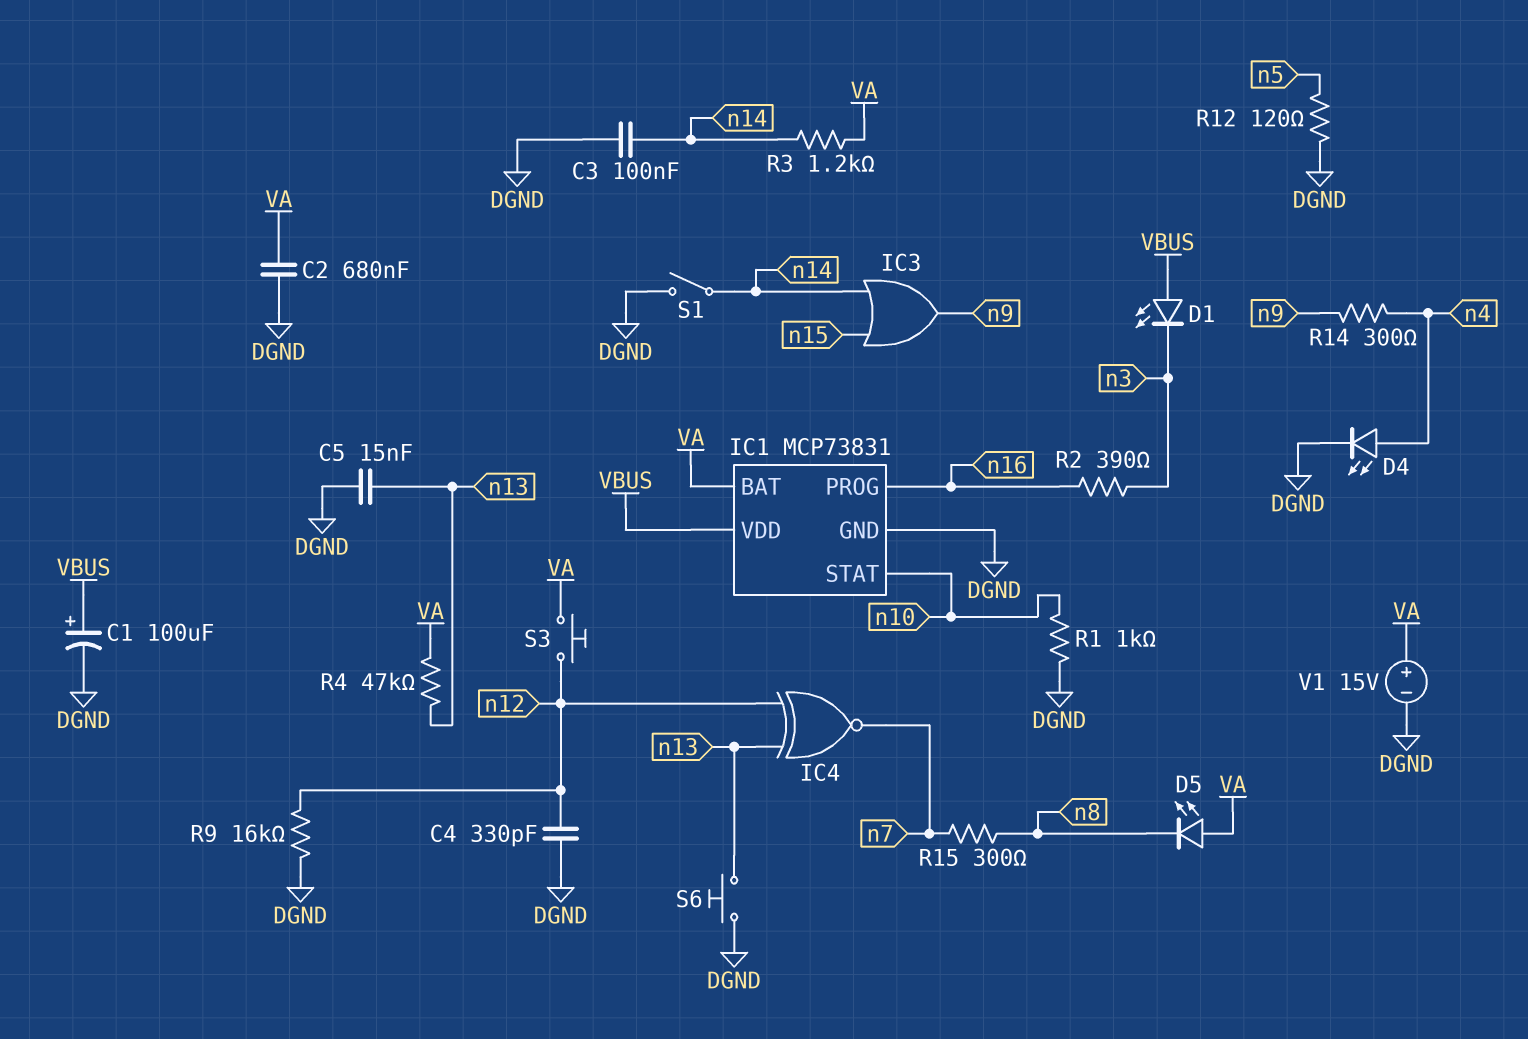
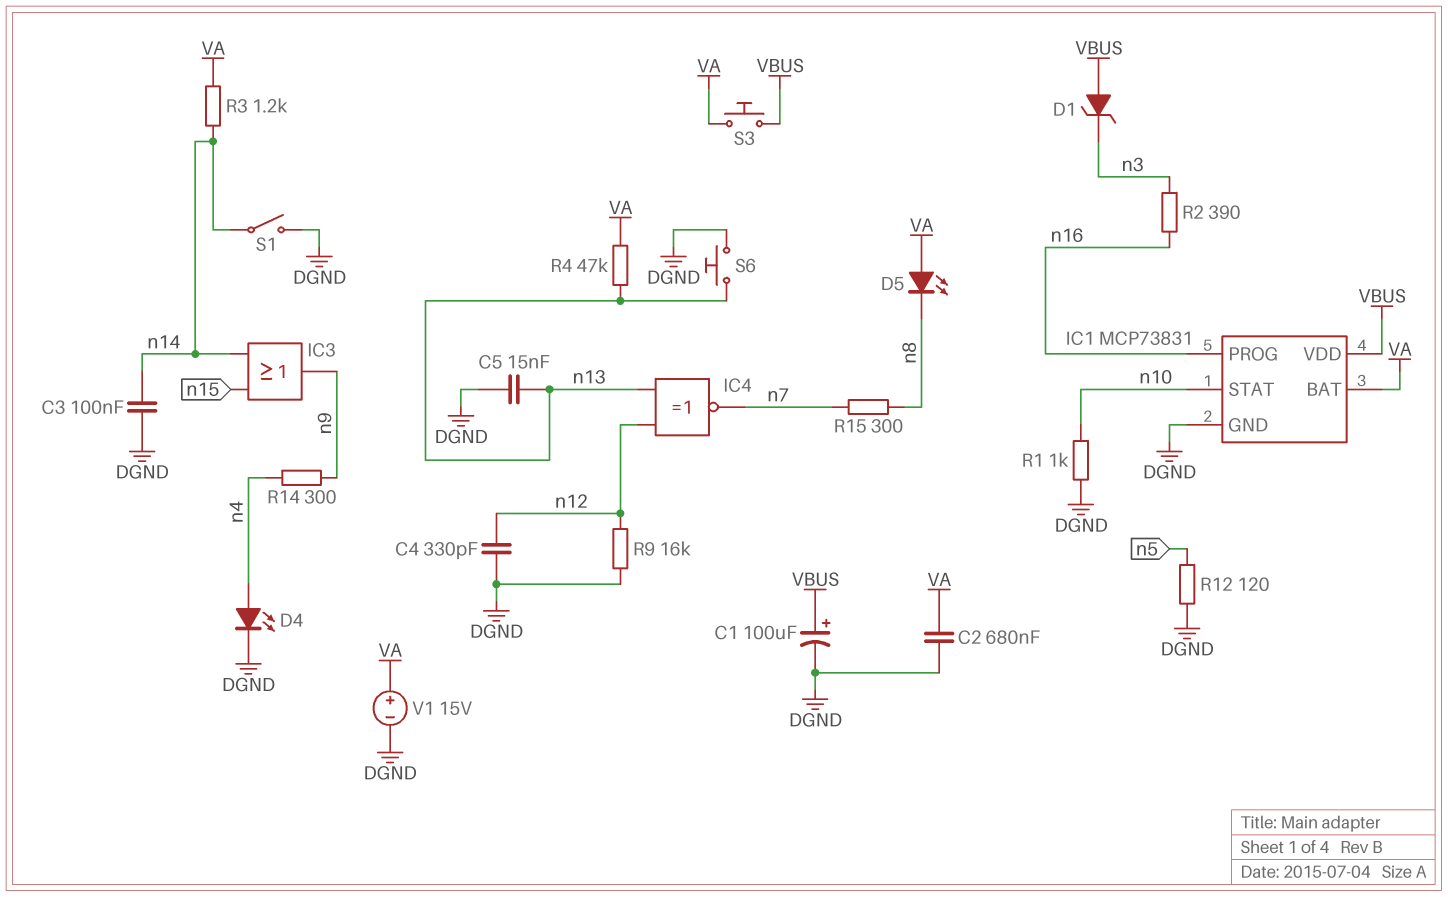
D1: LED (A VBUS, K n3) -> zener (A VBUS, K n3)
S3: button (VA, n12) -> button (VA, VBUS)

